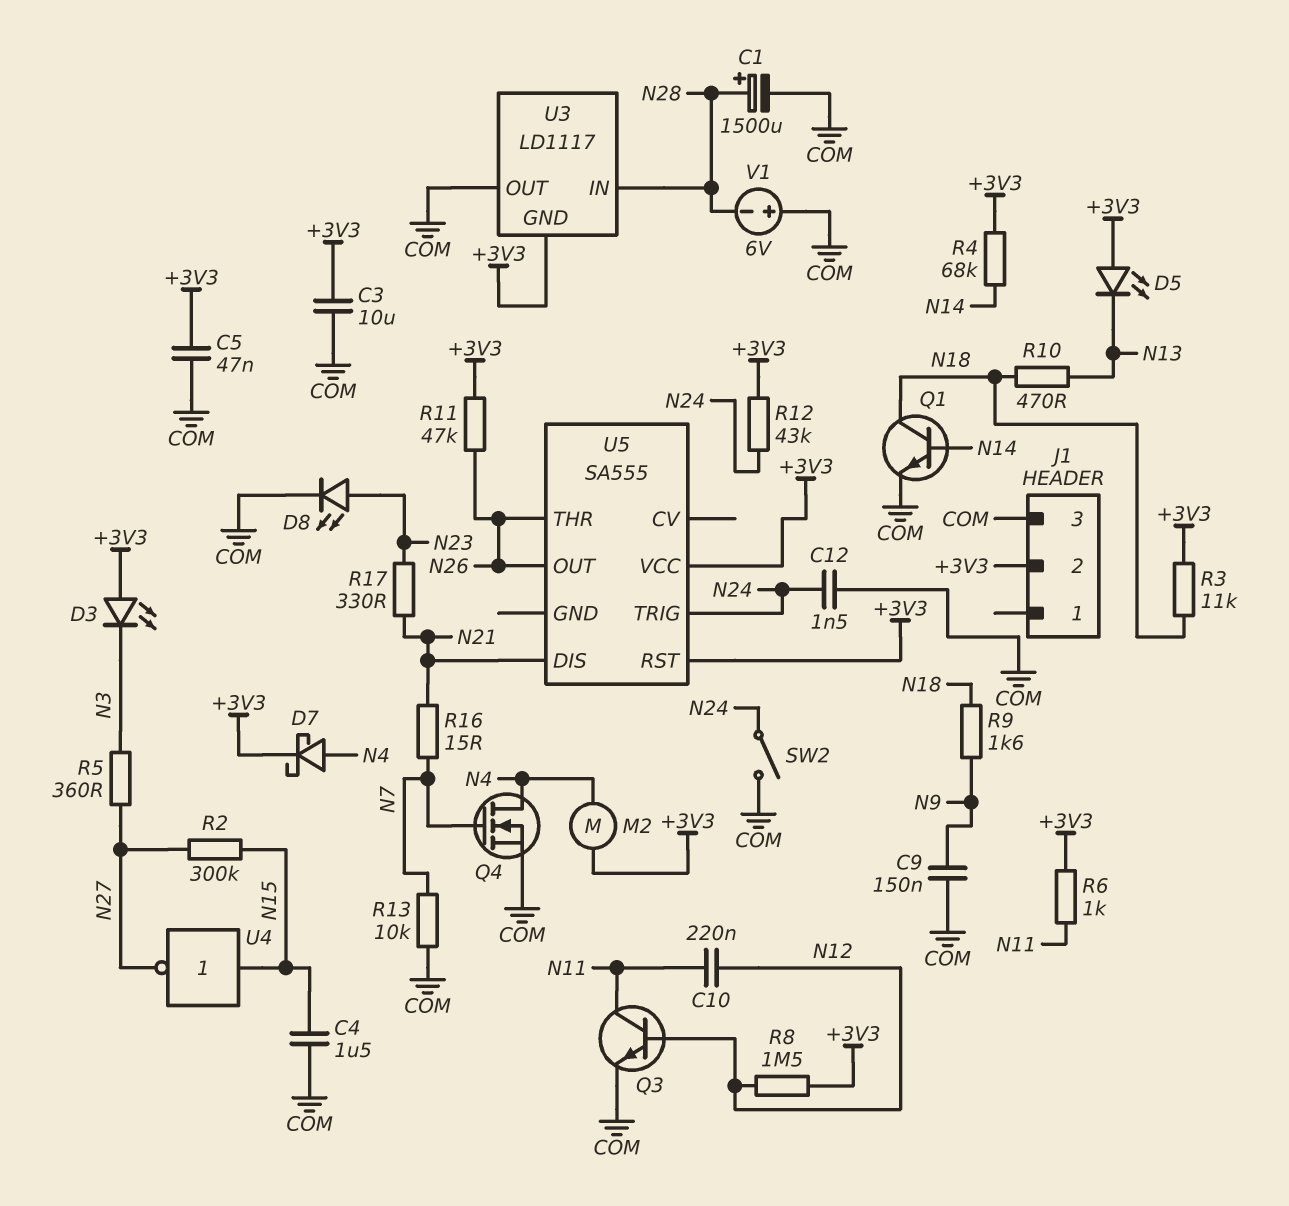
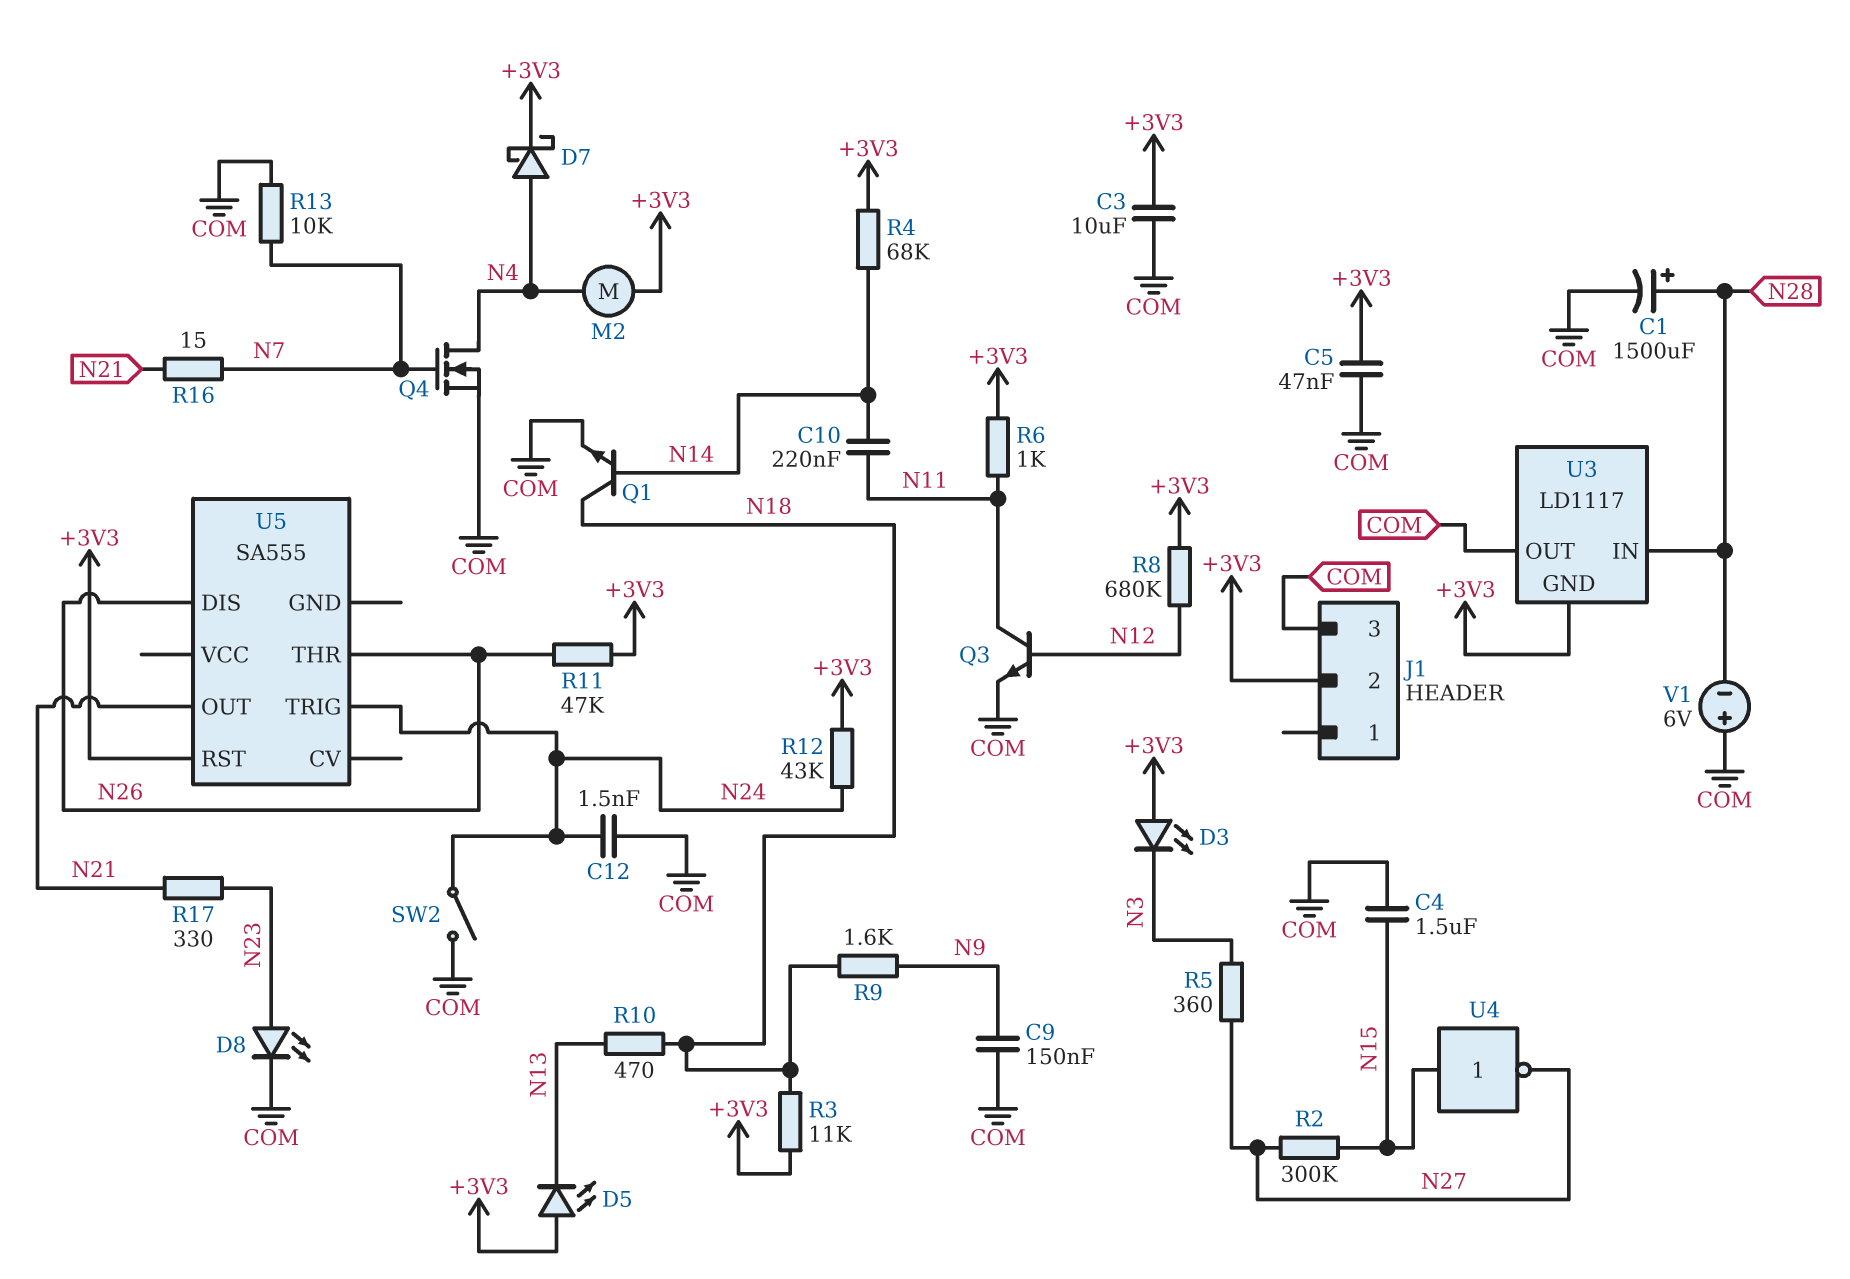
C10: 220nF (N11, N12) -> 220nF (N11, N14)
R8: 1.5M (+3V3, N12) -> 680k (+3V3, N12)
U5 pin DIS: N21 -> N26
U5 pin OUT: N26 -> N21
U5 pin VCC: +3V3 -> none

